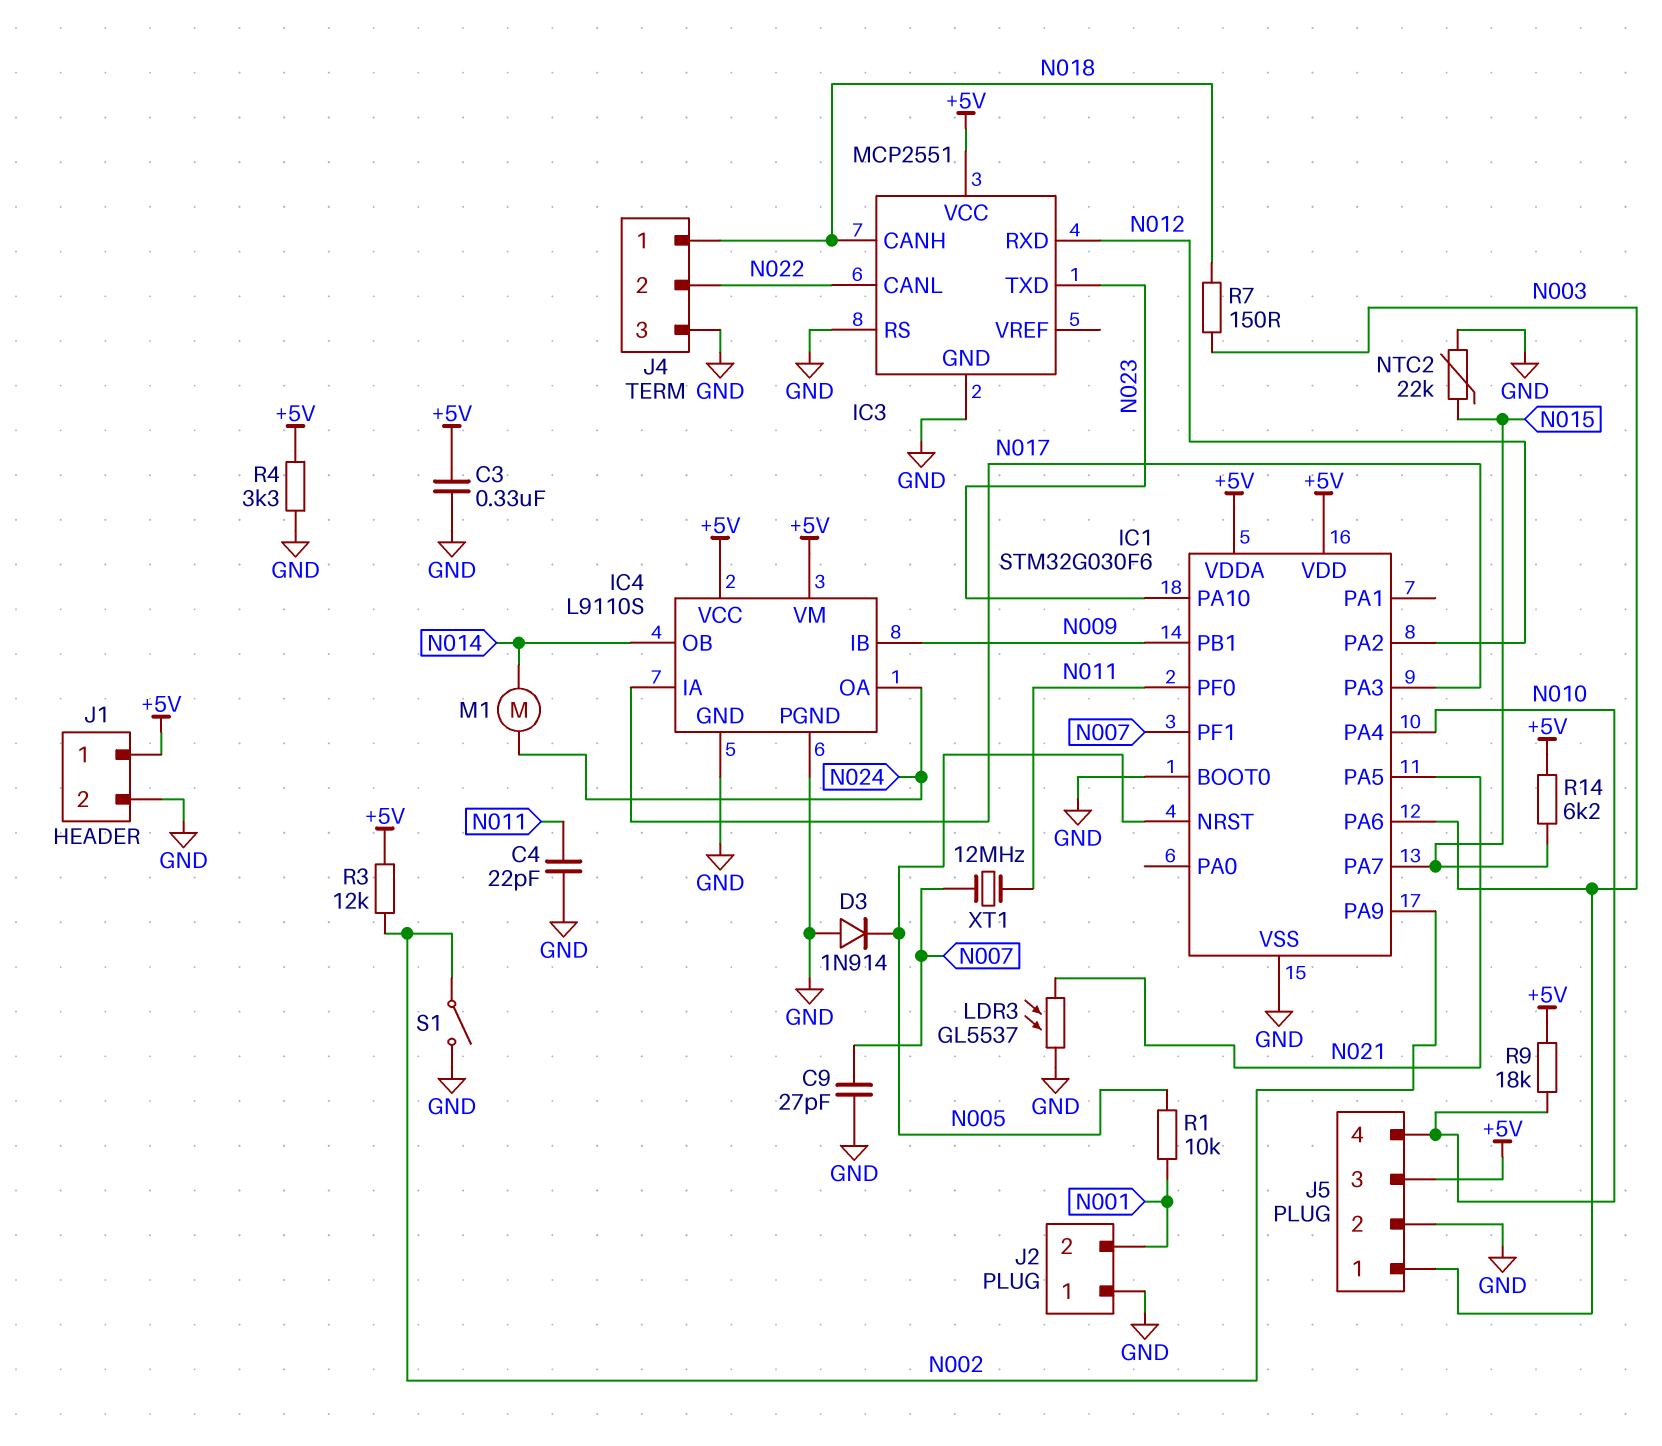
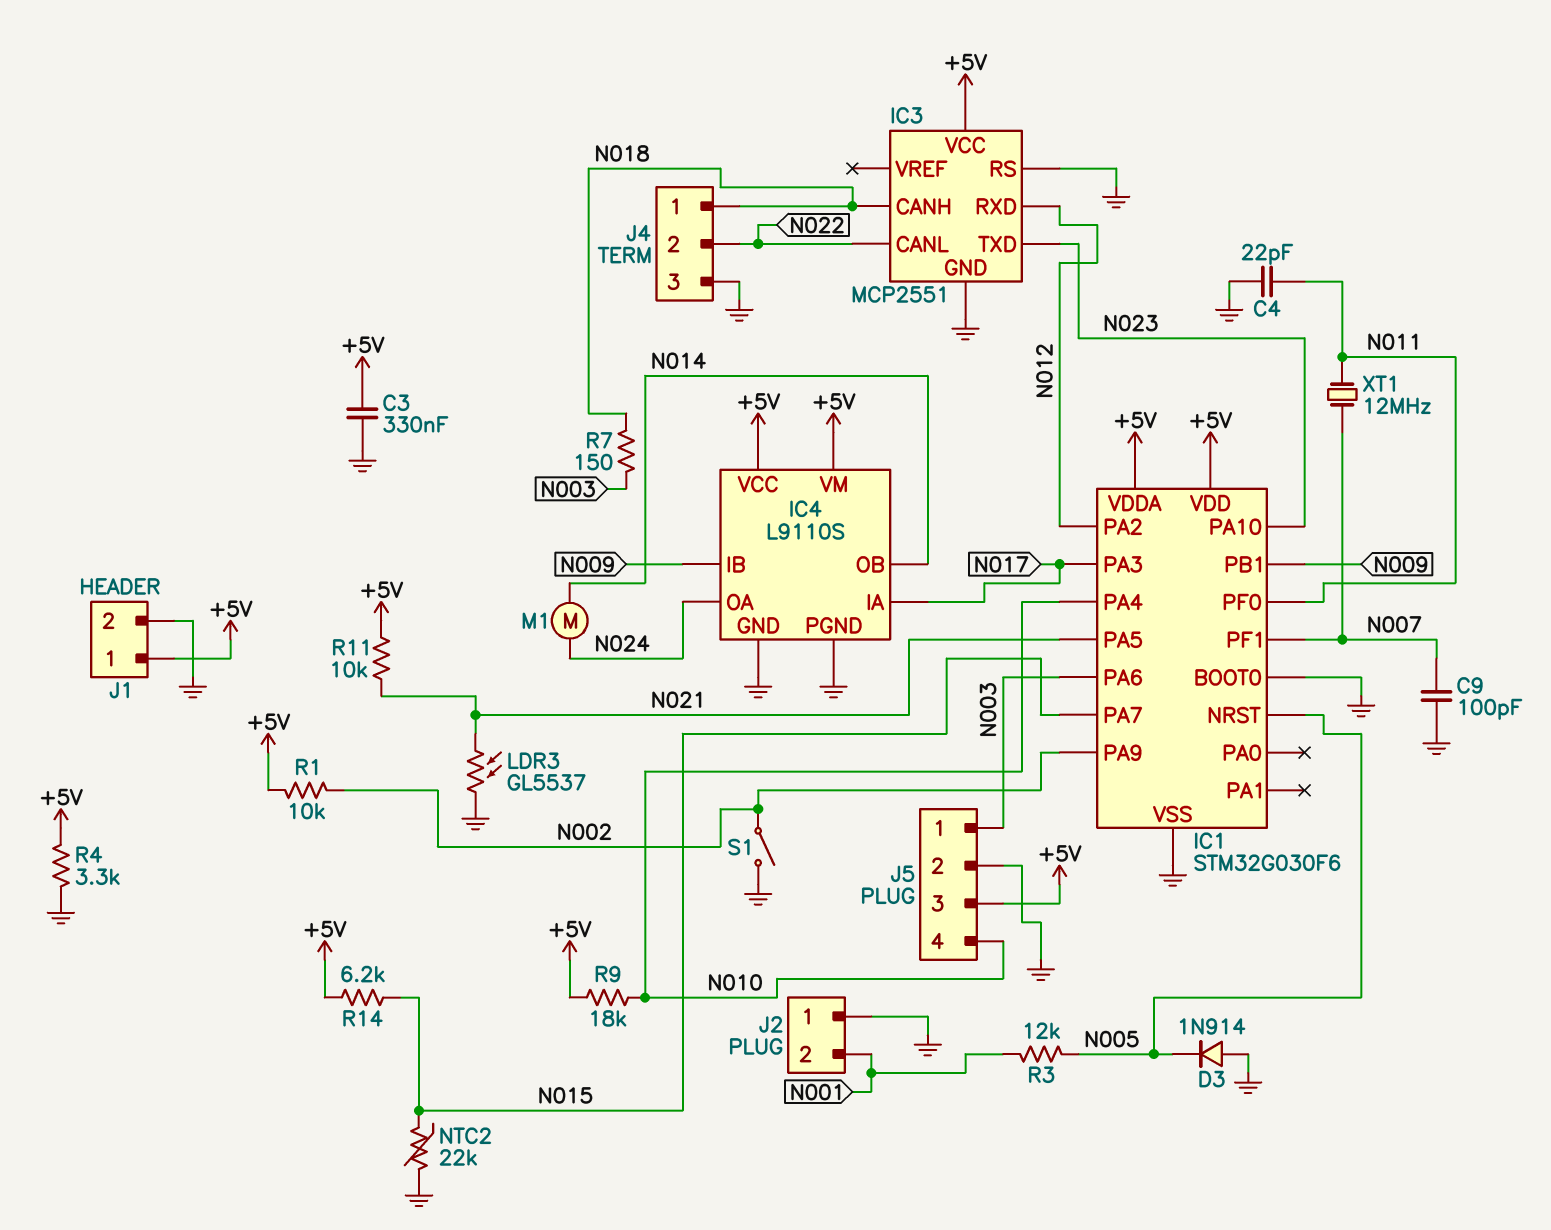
C9: 27pF (GND, N007) -> 100pF (GND, N007)
R1: 10k (N001, N005) -> 10k (+5V, N002)
R3: 12k (+5V, N002) -> 12k (N001, N005)
R11: none -> 10k (+5V, N021)

